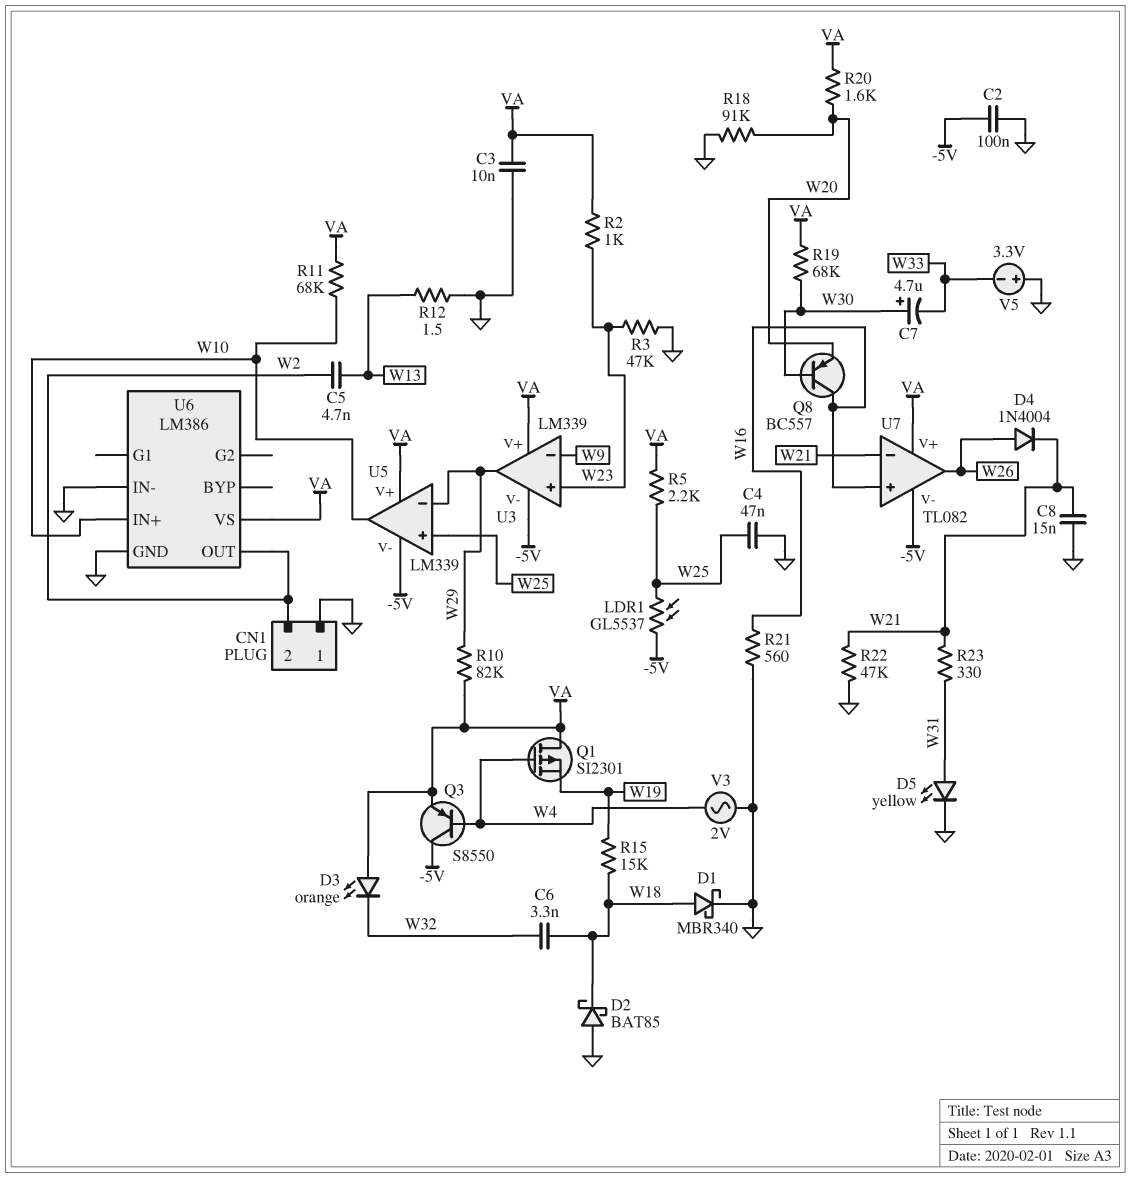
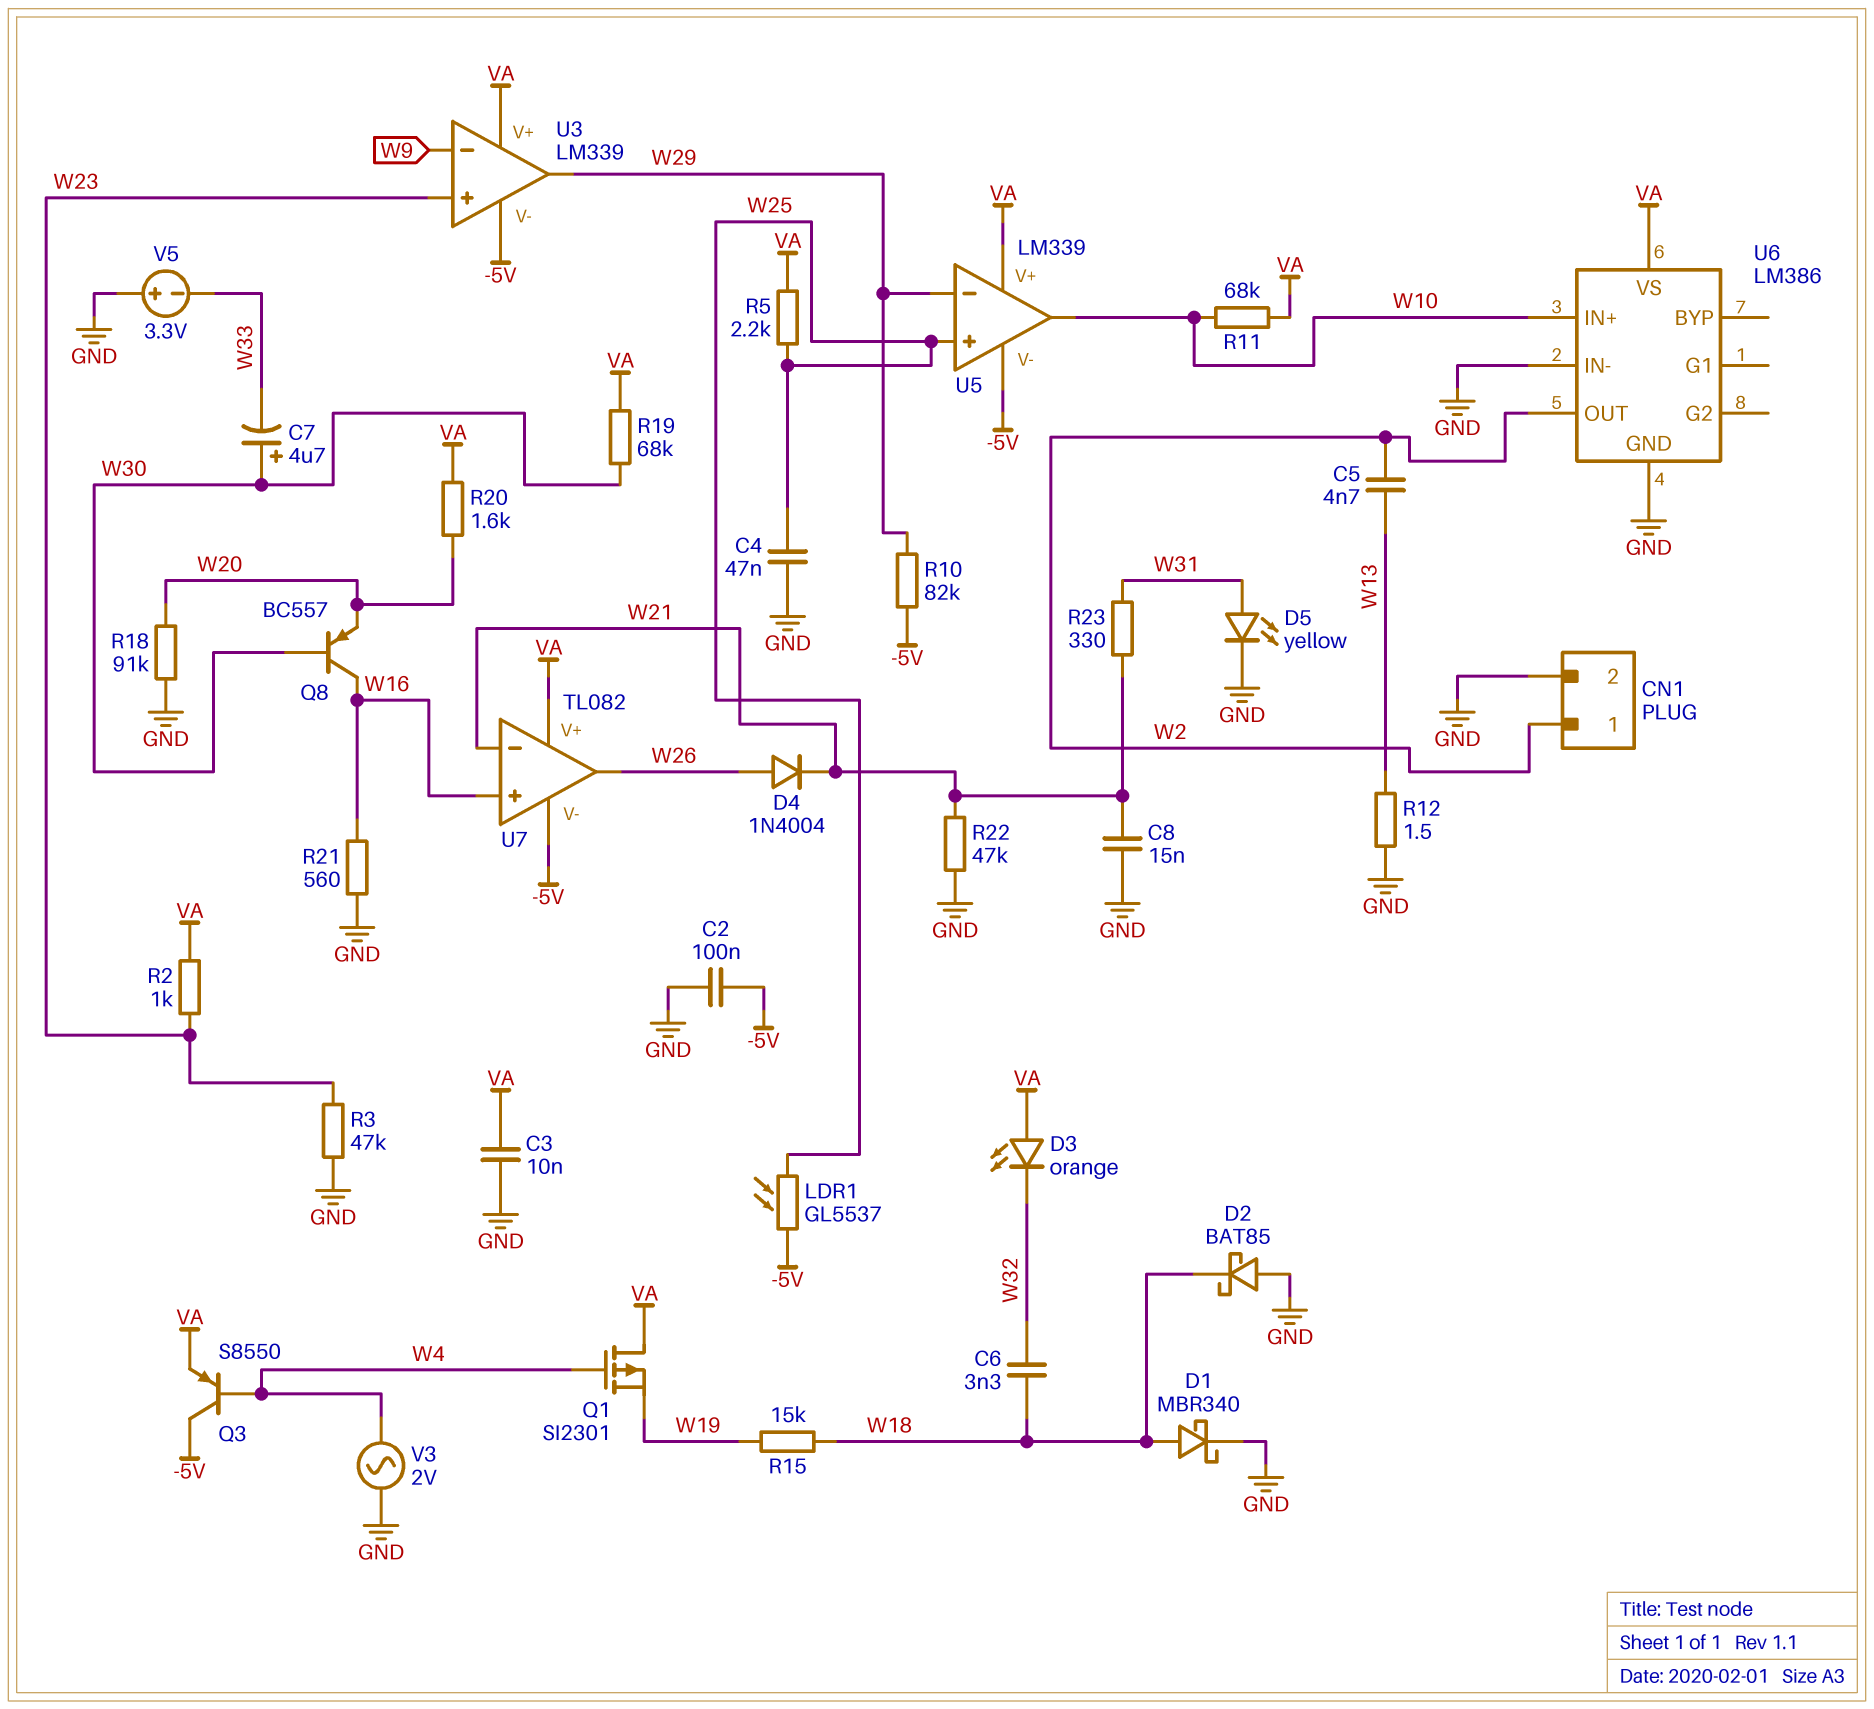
CN1 pin 1: GND -> W2
CN1 pin 2: W2 -> GND
R10: 82k (VA, W29) -> 82k (-5V, W29)

